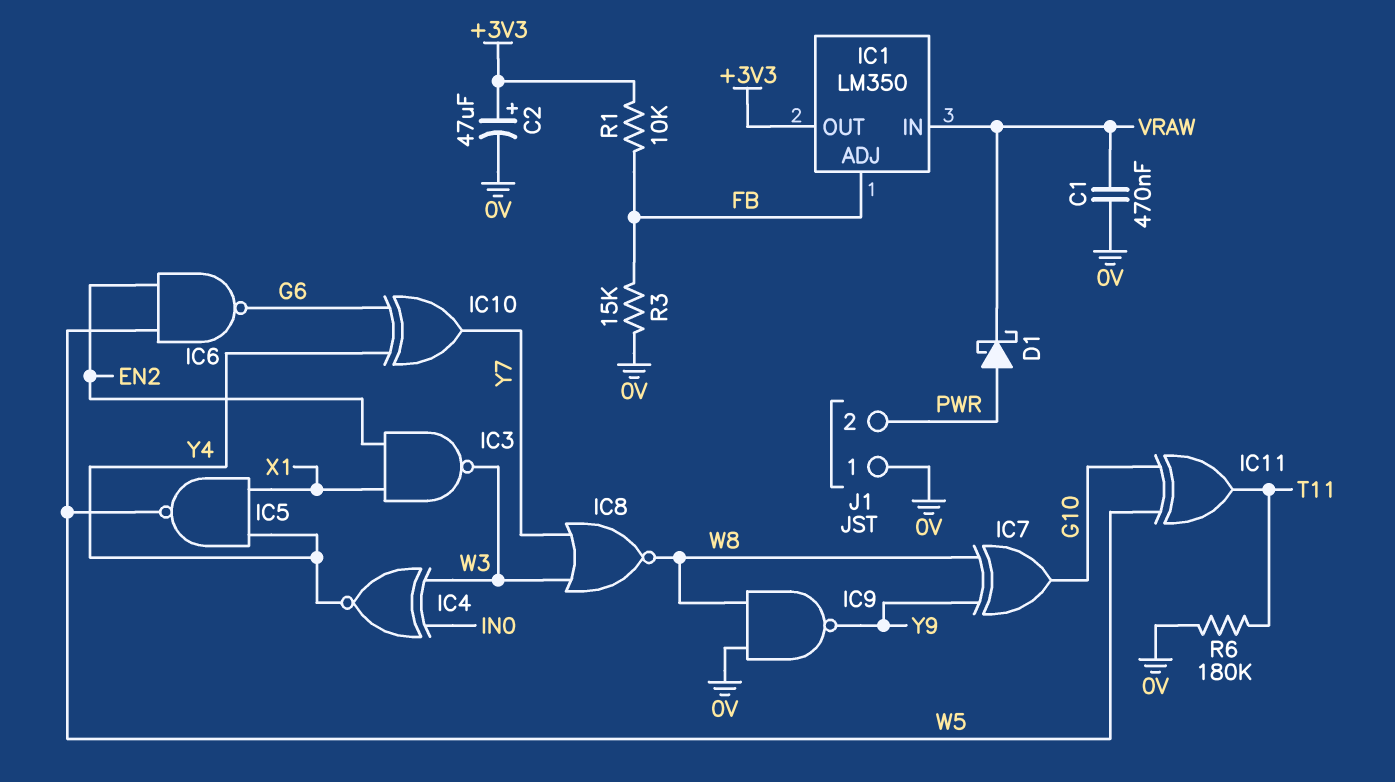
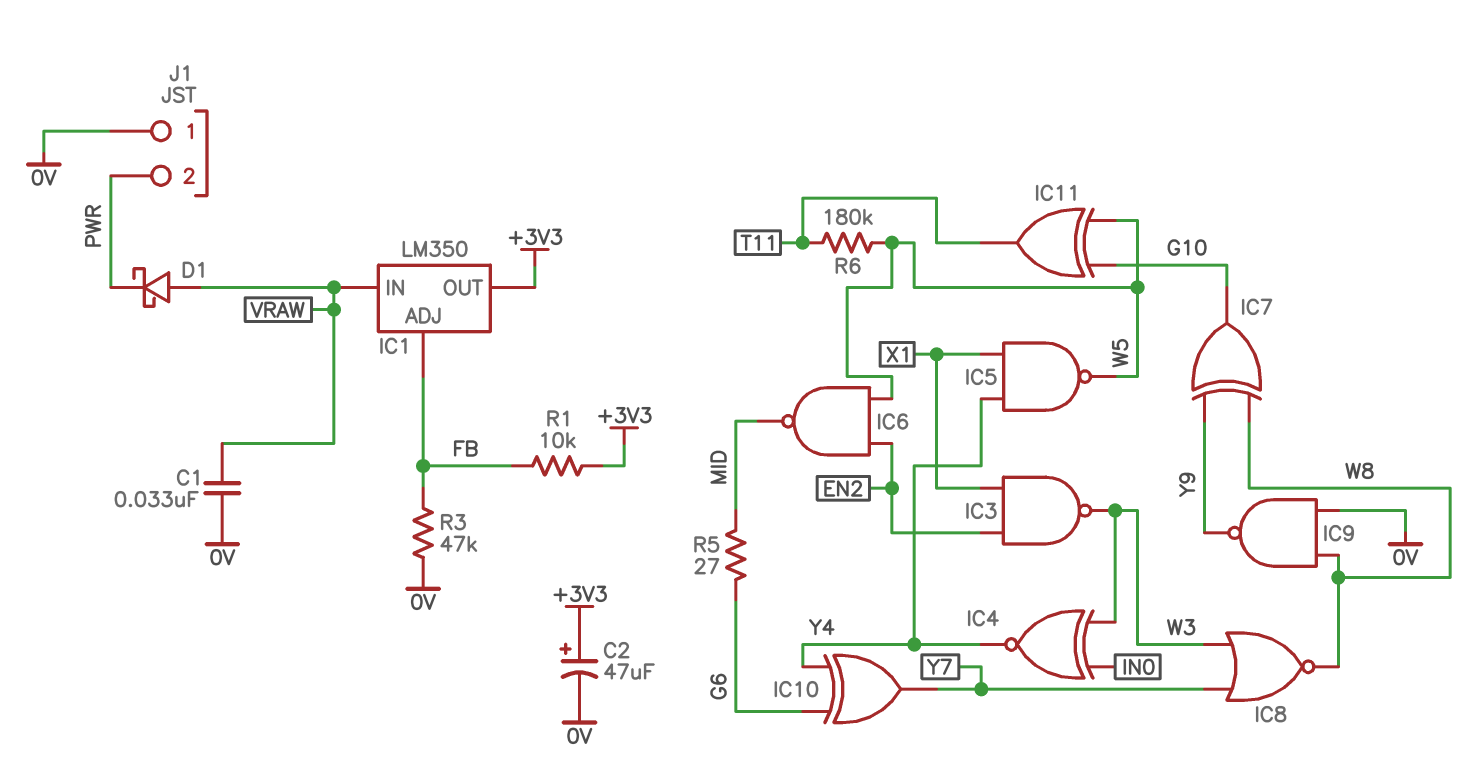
C1: 470nF (0V, VRAW) -> 33nF (0V, VRAW)
D1: schottky (A PWR, K VRAW) -> schottky (A VRAW, K PWR)
IC6: NAND (in EN2, in W5, out G6) -> NAND (in EN2, in W5, out MID)
R3: 15k (0V, FB) -> 47k (0V, FB)
R5: none -> 27 (G6, MID)
R6: 180k (0V, T11) -> 180k (T11, W5)

